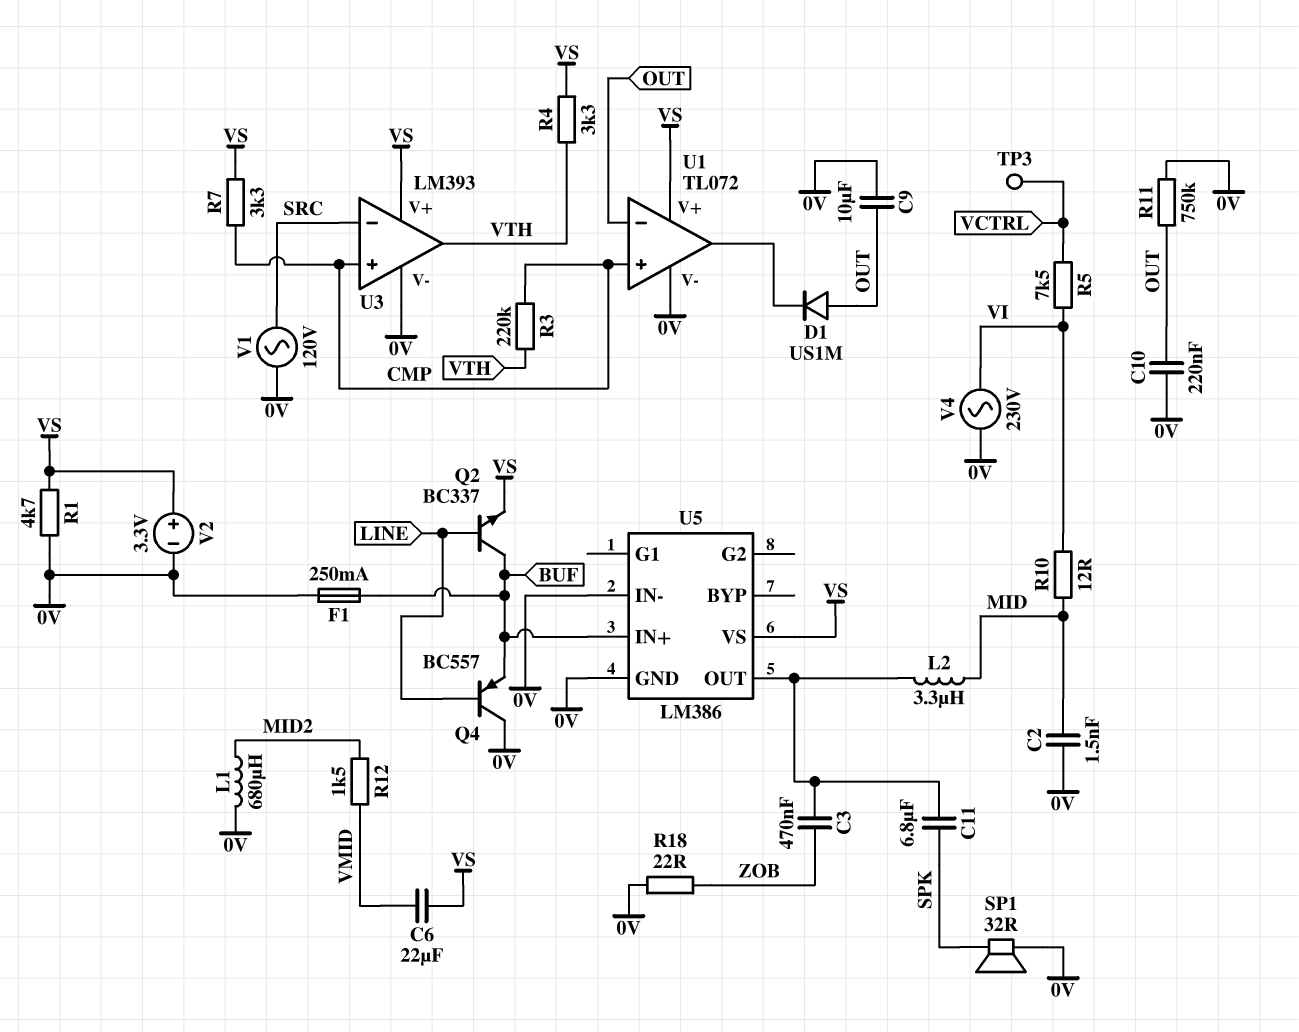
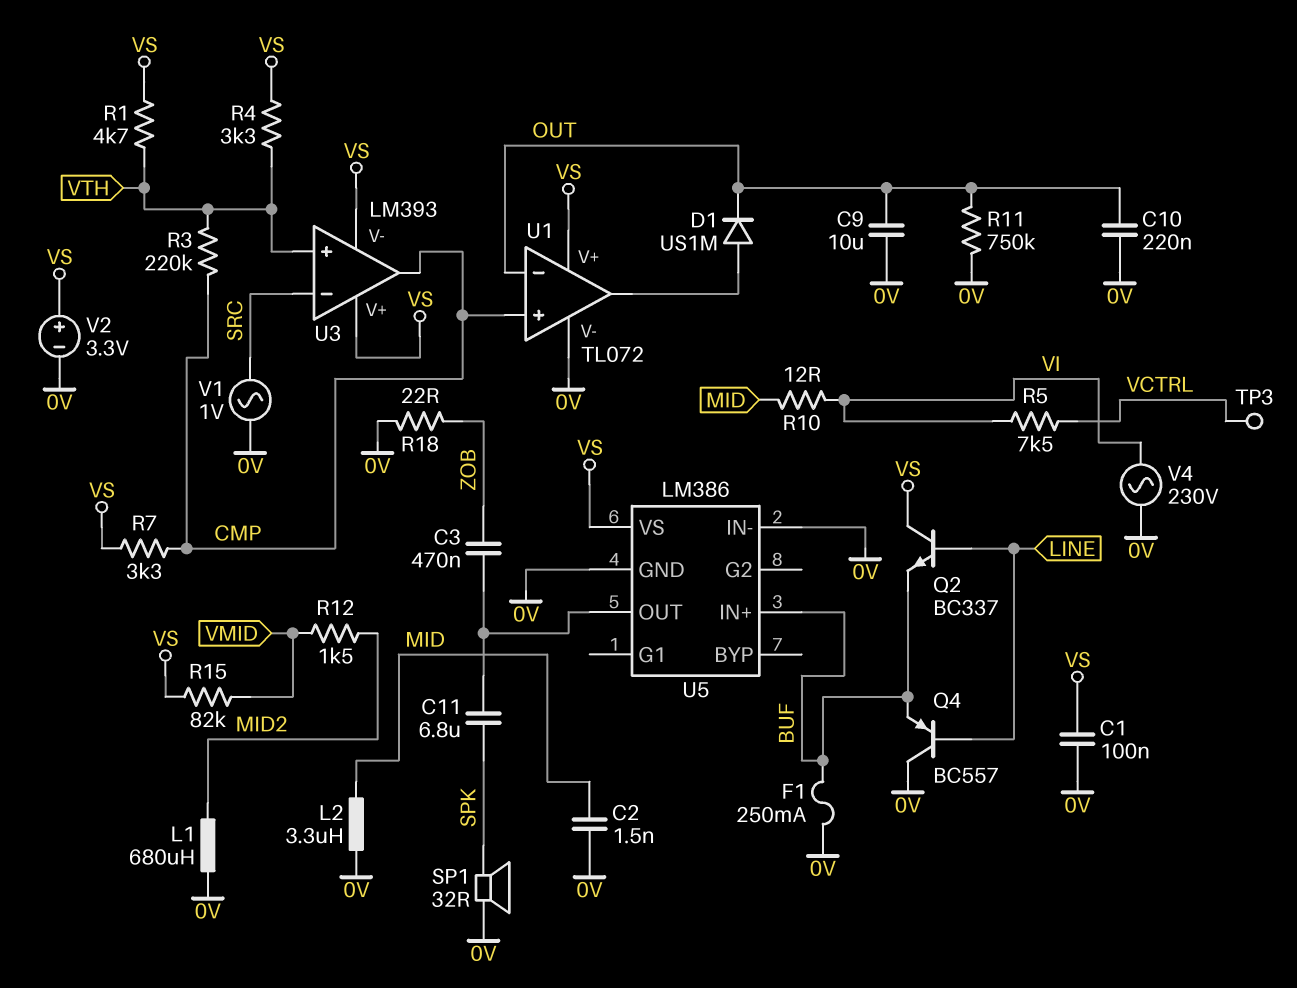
C1: none -> 100nF (0V, VS)
C6: 22uF (VMID, VS) -> none
D1: diode US1M (A OUT, K U1/out) -> diode US1M (A U1/out, K OUT)
L2: 3.3uH (MID, U5/OUT) -> 3.3uH (0V, MID)
Q2: NPN BC337 (B LINE, C BUF, E VS) -> NPN BC337 (B LINE, C VS, E BUF)
R1: 4.7k (0V, VS) -> 4.7k (VS, VTH)
R15: none -> 82k (VMID, VS)
U3 pin V-: 0V -> VS
U3 pin in+: CMP -> VTH
U3 pin out: VTH -> CMP
V1: AC 120V (0V, SRC) -> AC 1V (0V, SRC)

